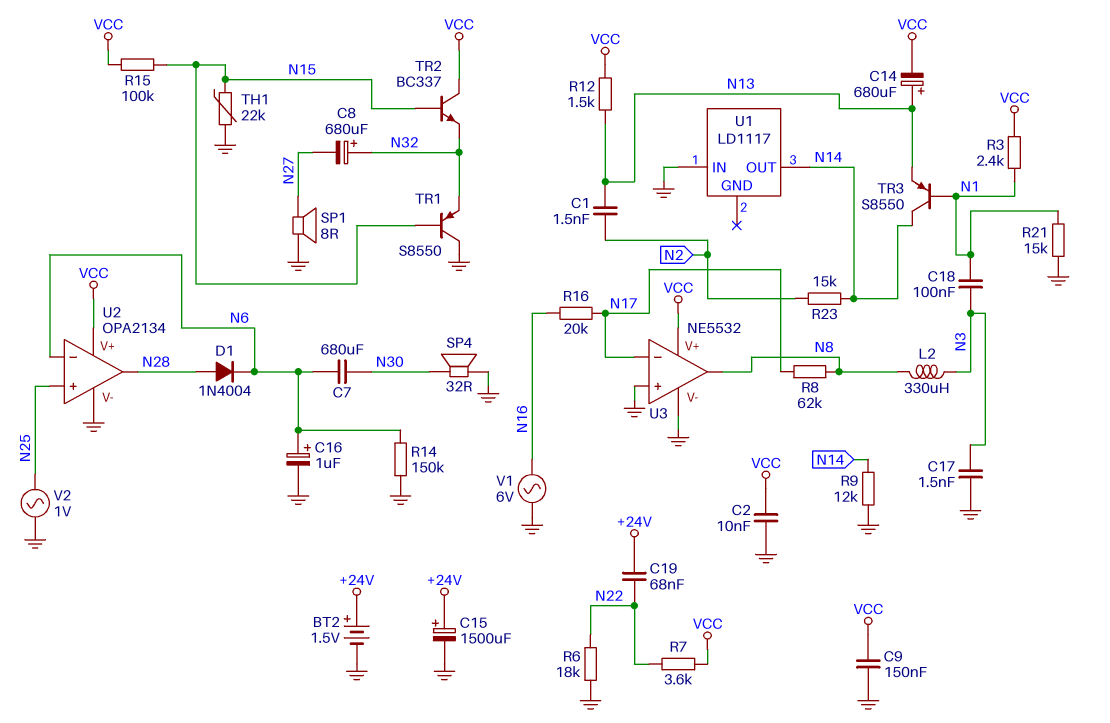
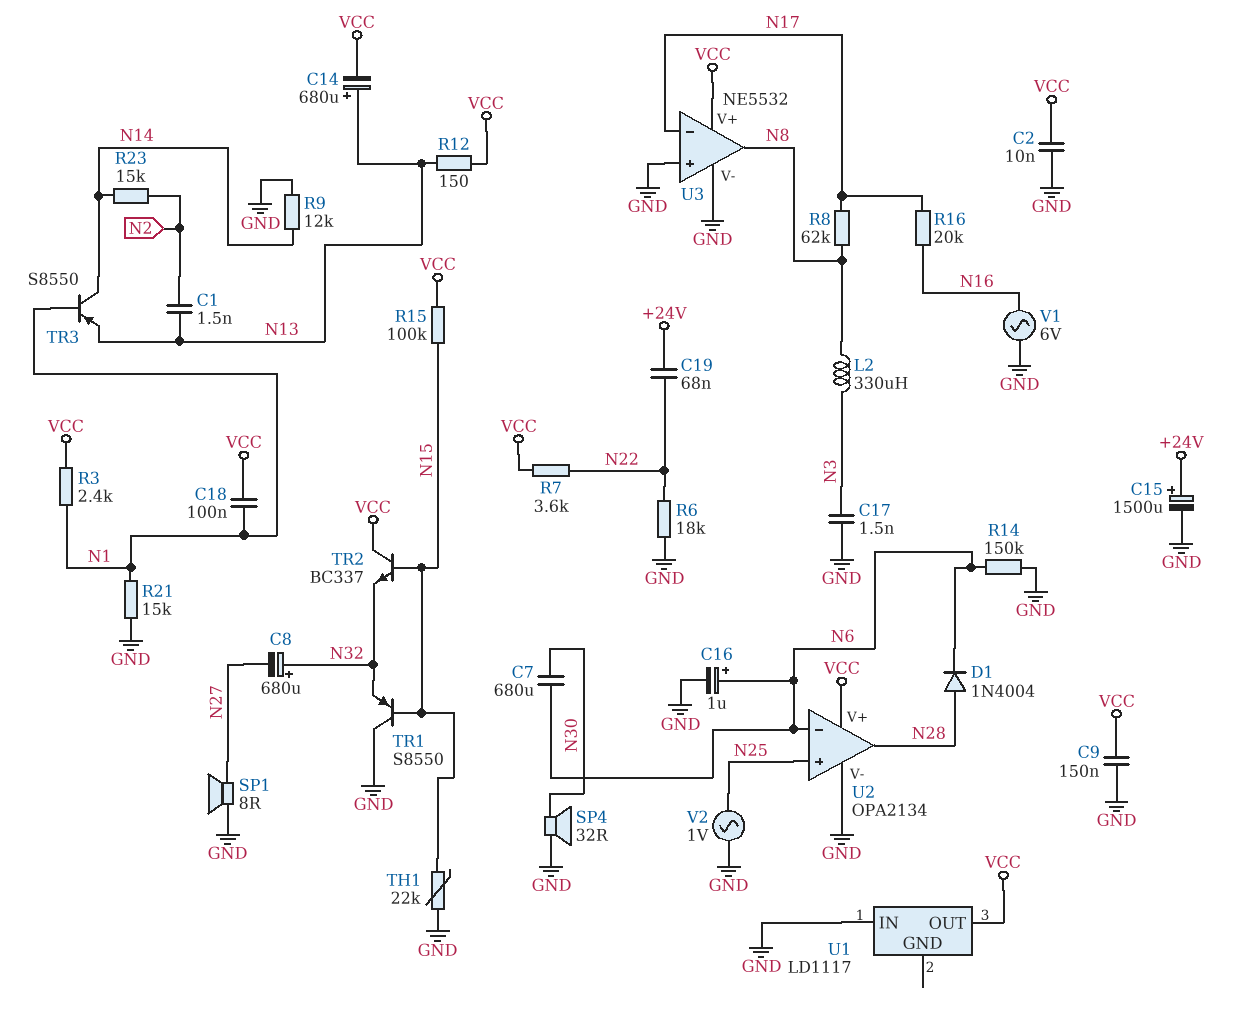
BT2: 1.5V (plus +24V, minus GND) -> none
C18: 100nF (N1, N3) -> 100nF (N1, VCC)
R12: 1.5k (N13, VCC) -> 150 (N13, VCC)
U1 pin OUT: N14 -> VCC

